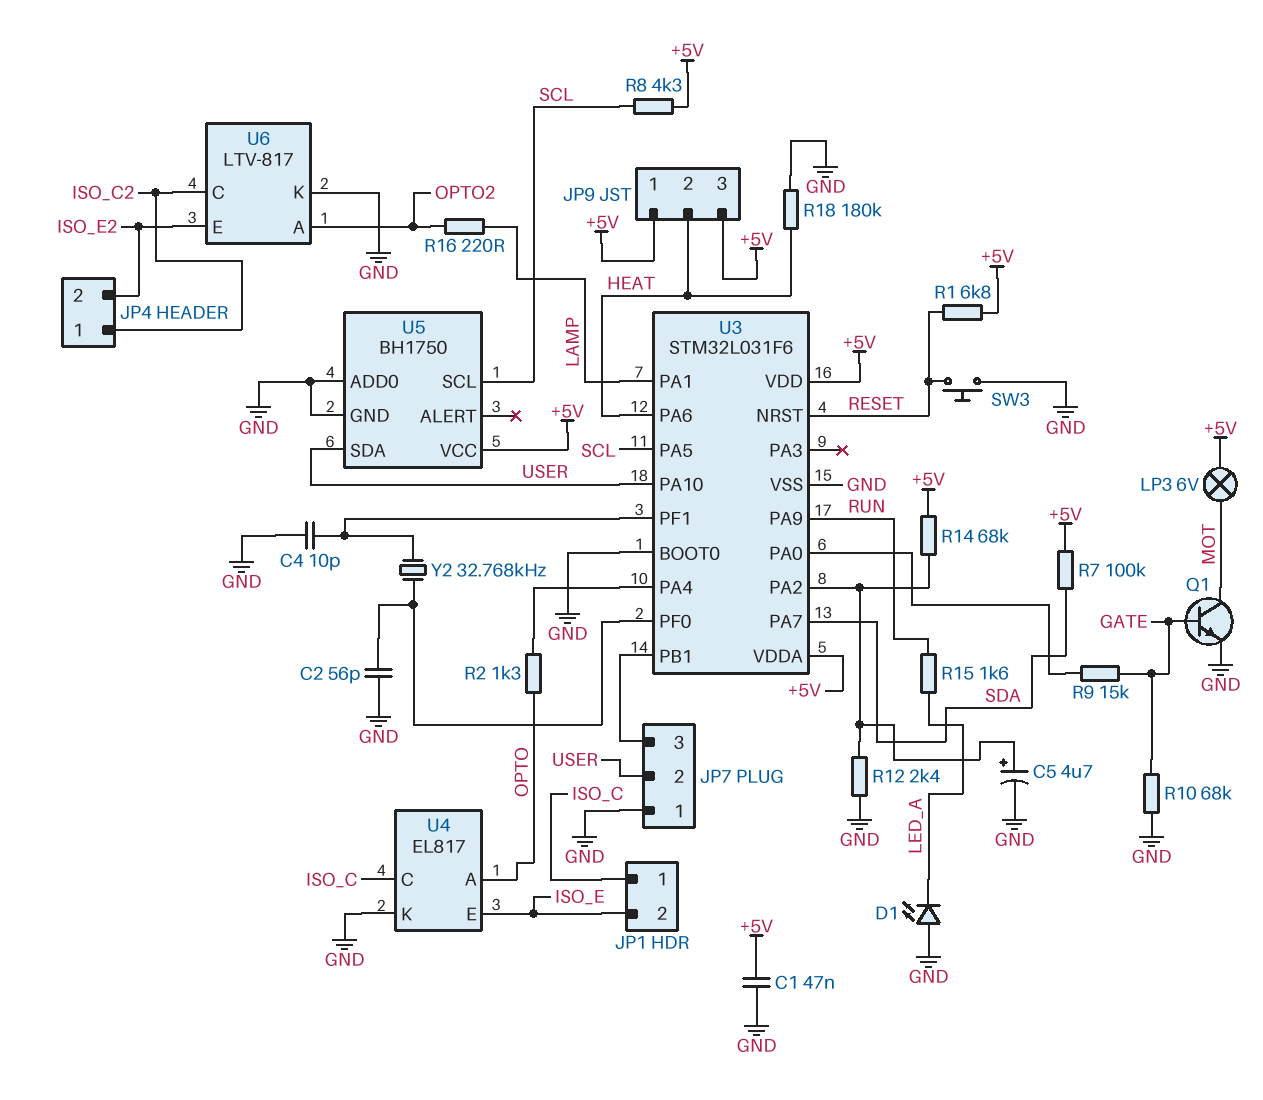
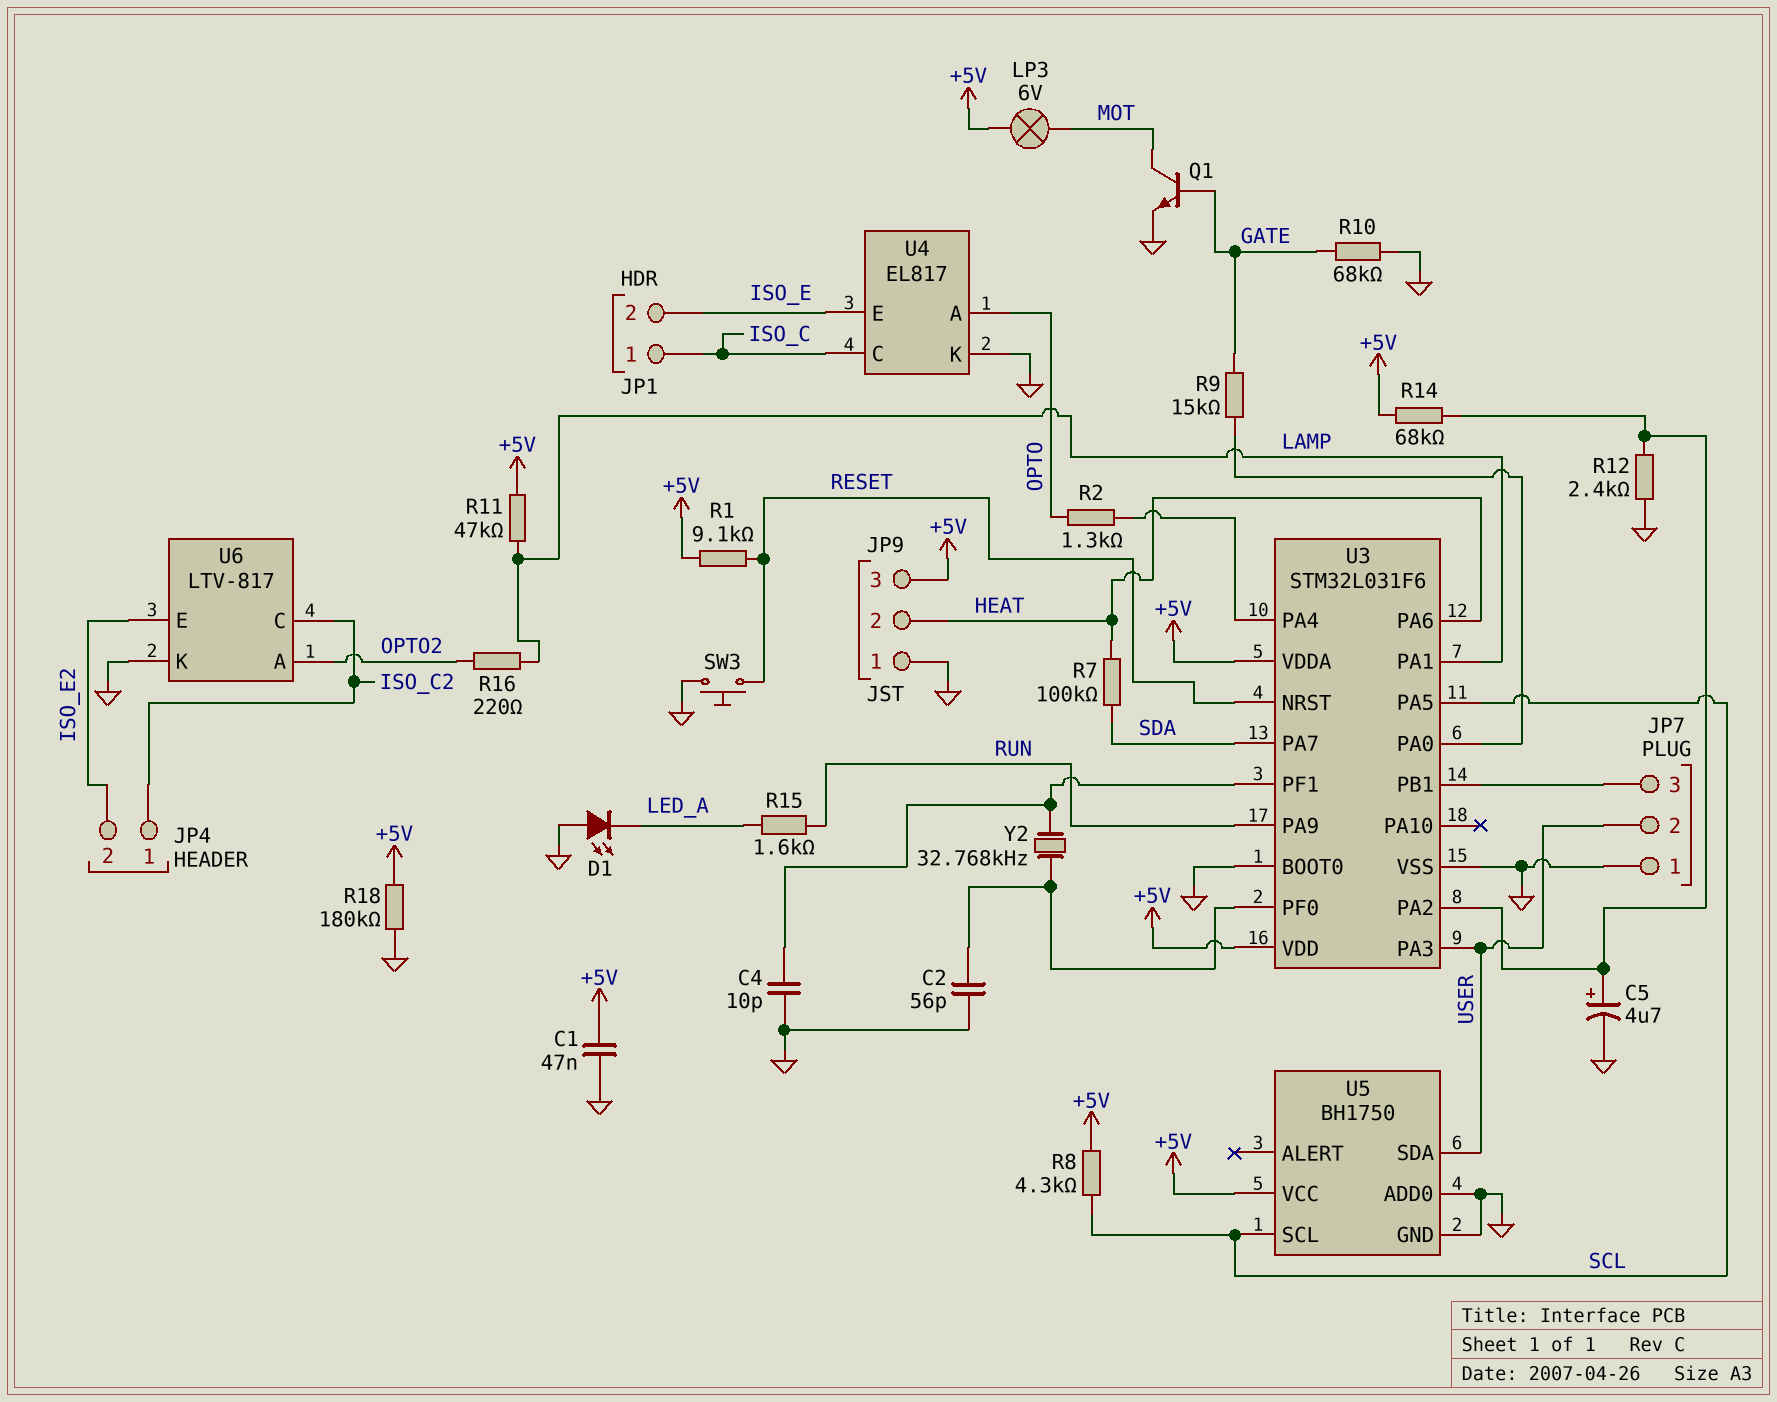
JP9 pin 1: +5V -> GND
R1: 6.8k (+5V, RESET) -> 9.1k (+5V, RESET)
R7: 100k (+5V, SDA) -> 100k (HEAT, SDA)
R11: none -> 47k (+5V, LAMP)
R18: 180k (GND, HEAT) -> 180k (+5V, GND)
U3 pin PA3: none -> USER
U3 pin PA10: USER -> none

